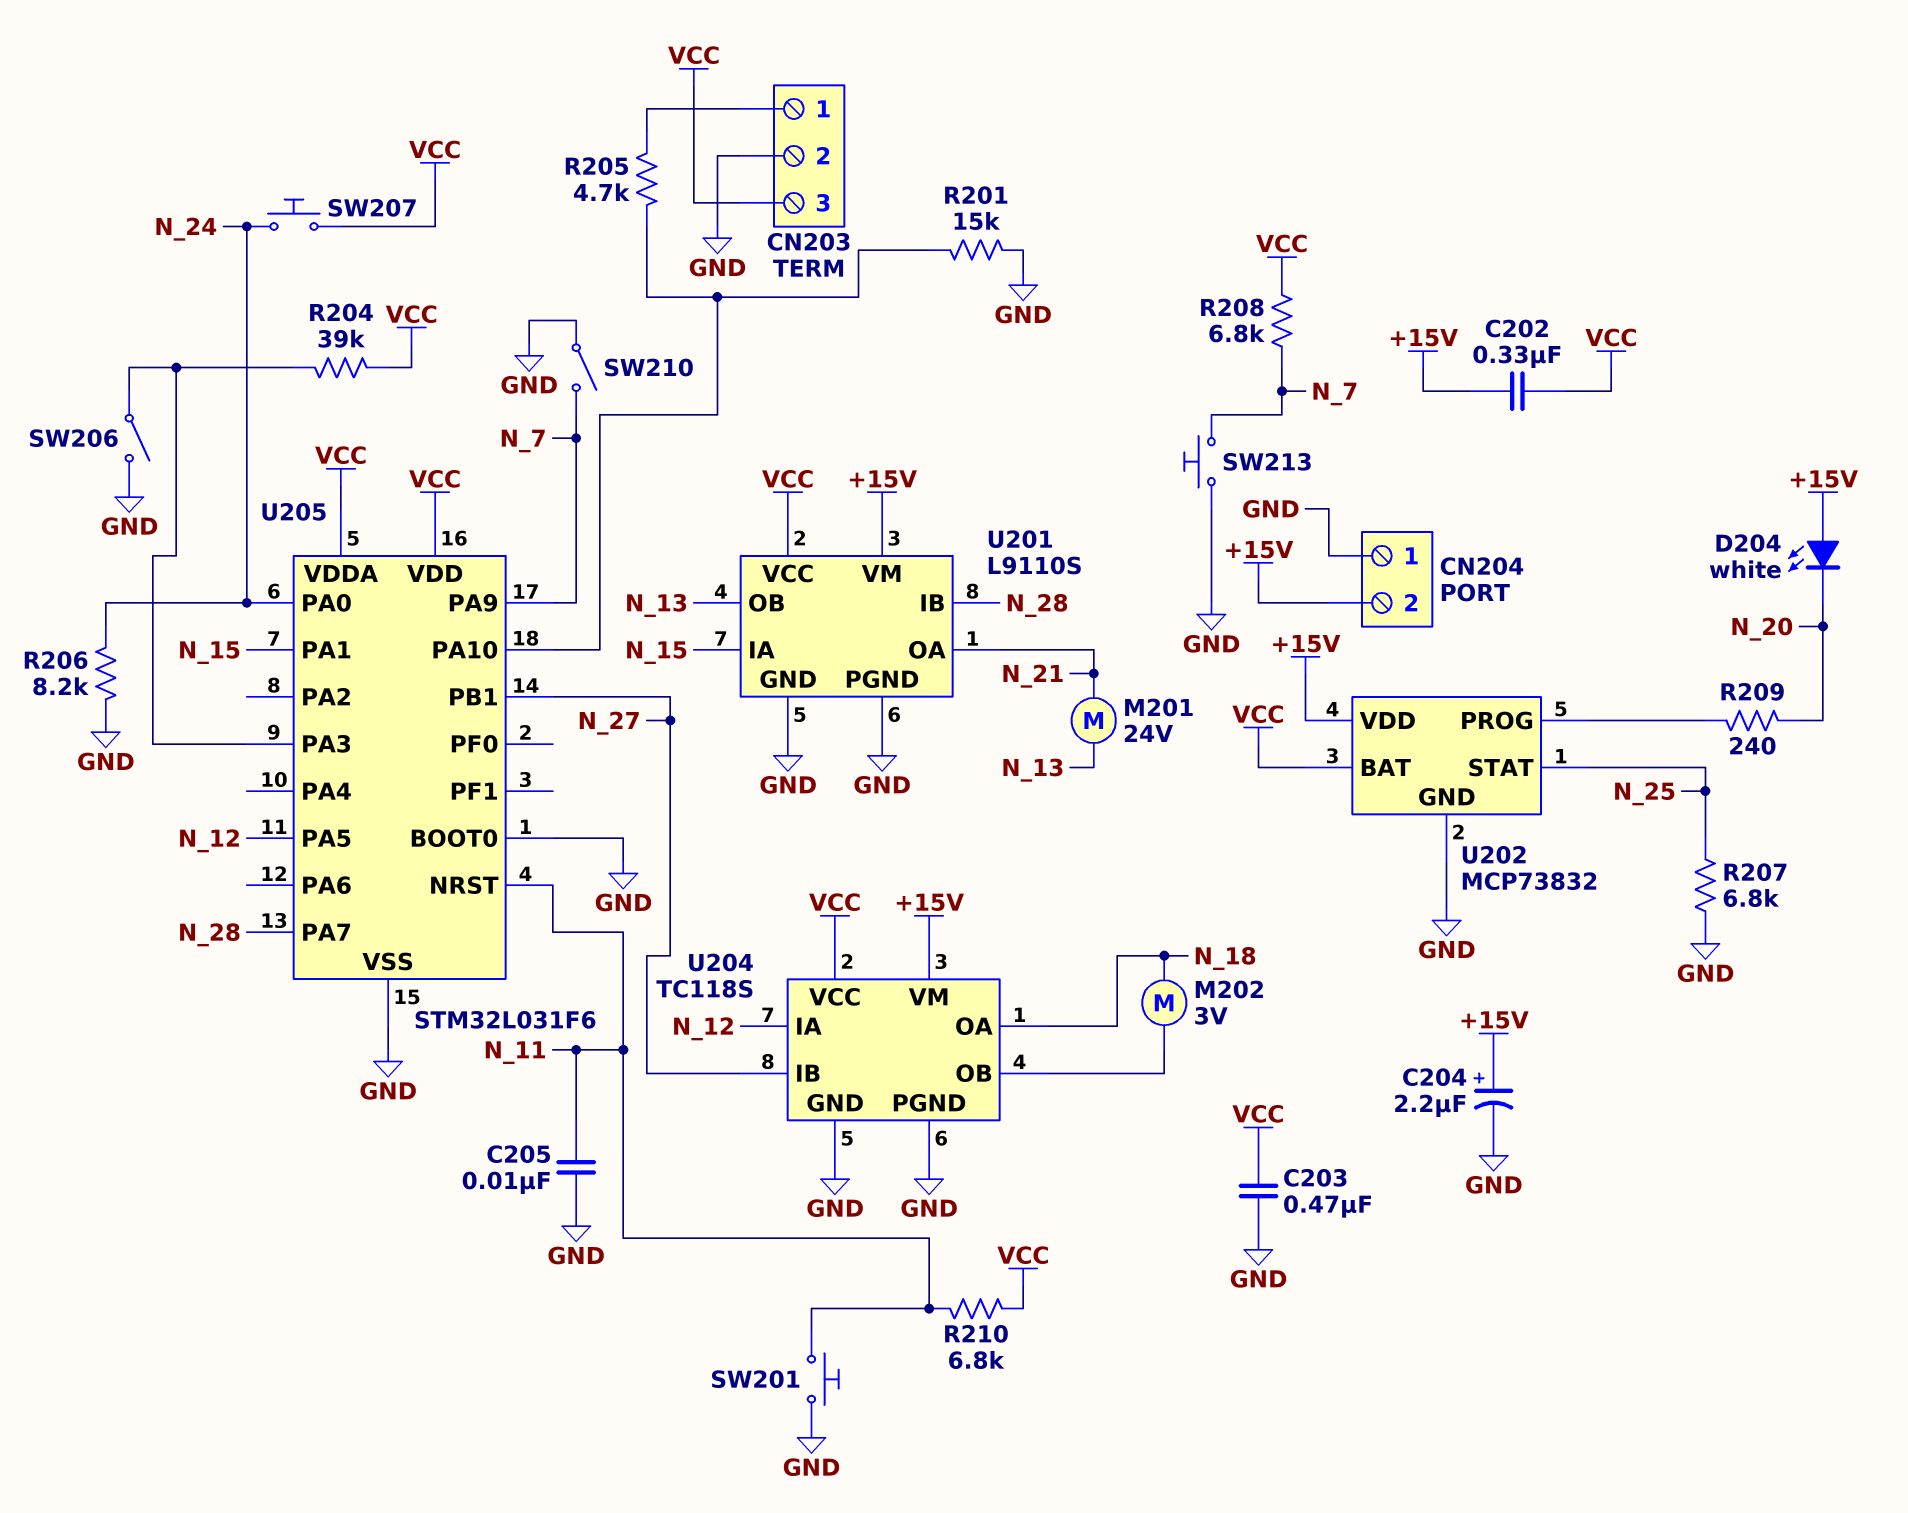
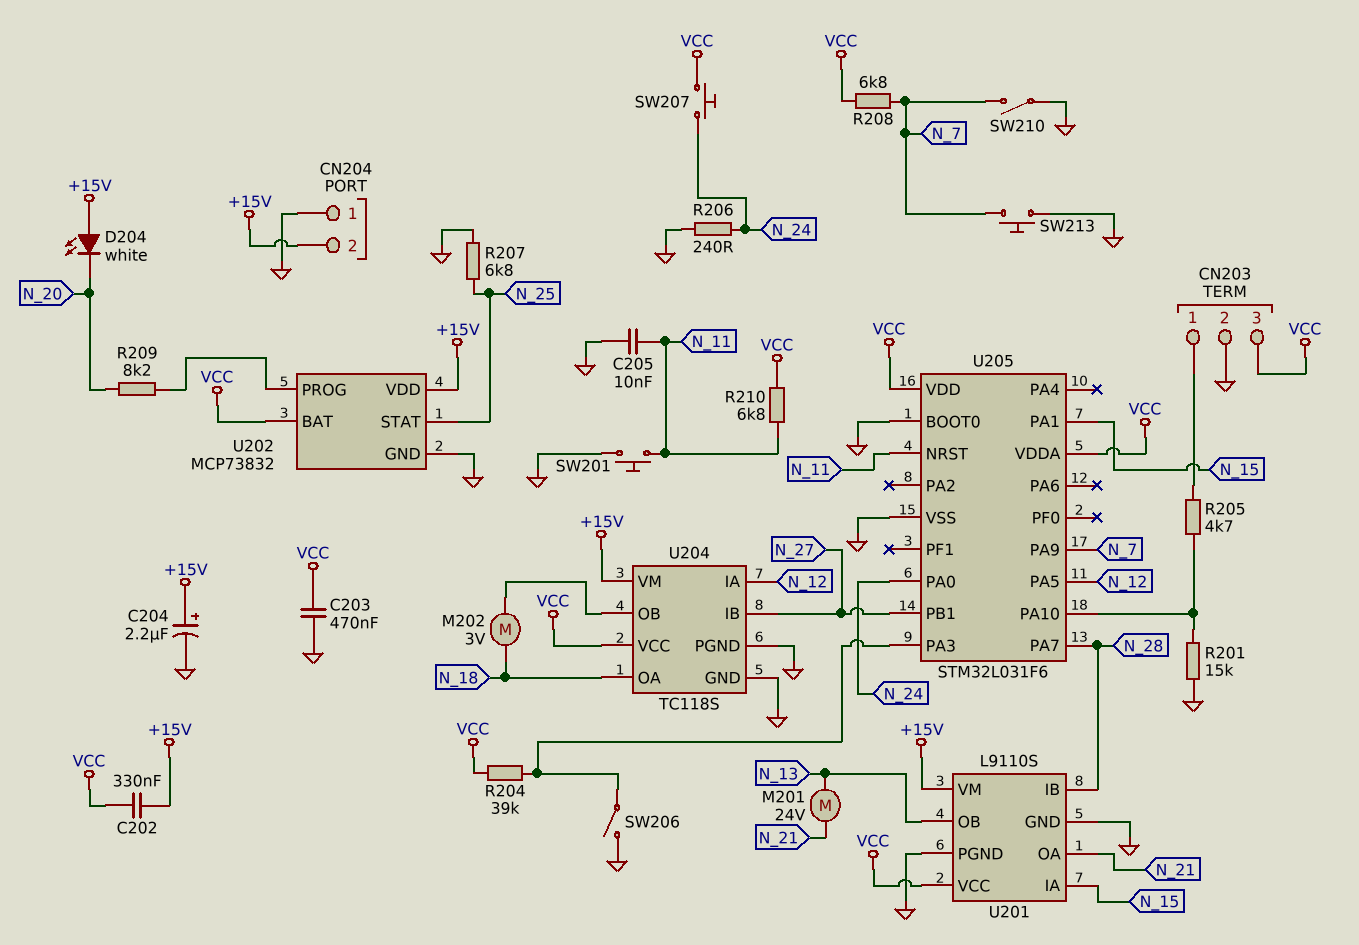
R206: 8.2k (GND, N_24) -> 240 (GND, N_24)
R209: 240 (N_20, U202/PROG) -> 8.2k (N_20, U202/PROG)

